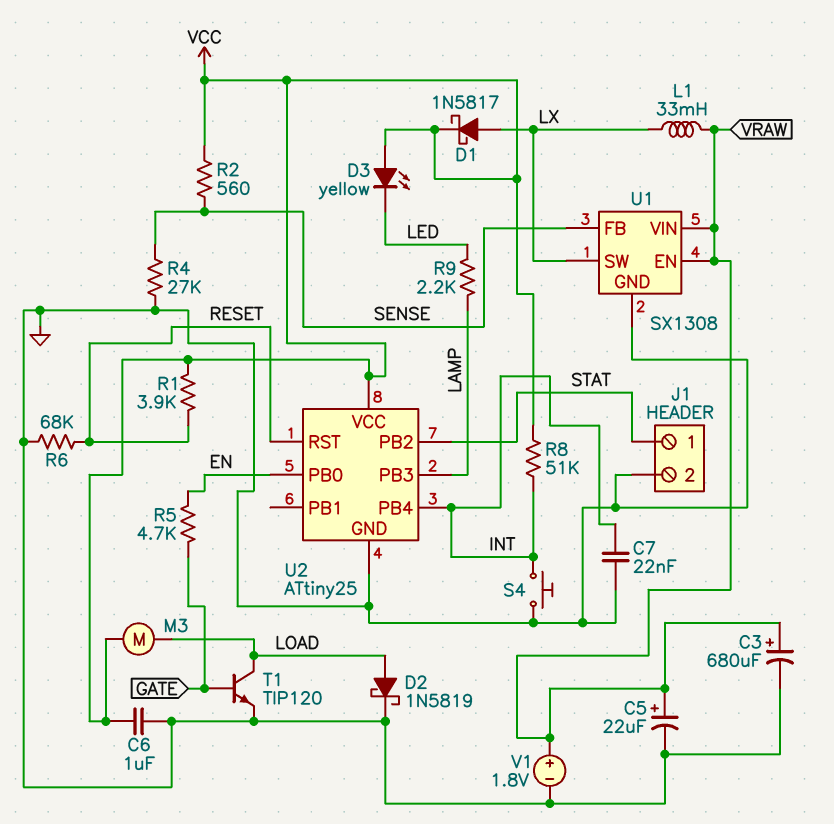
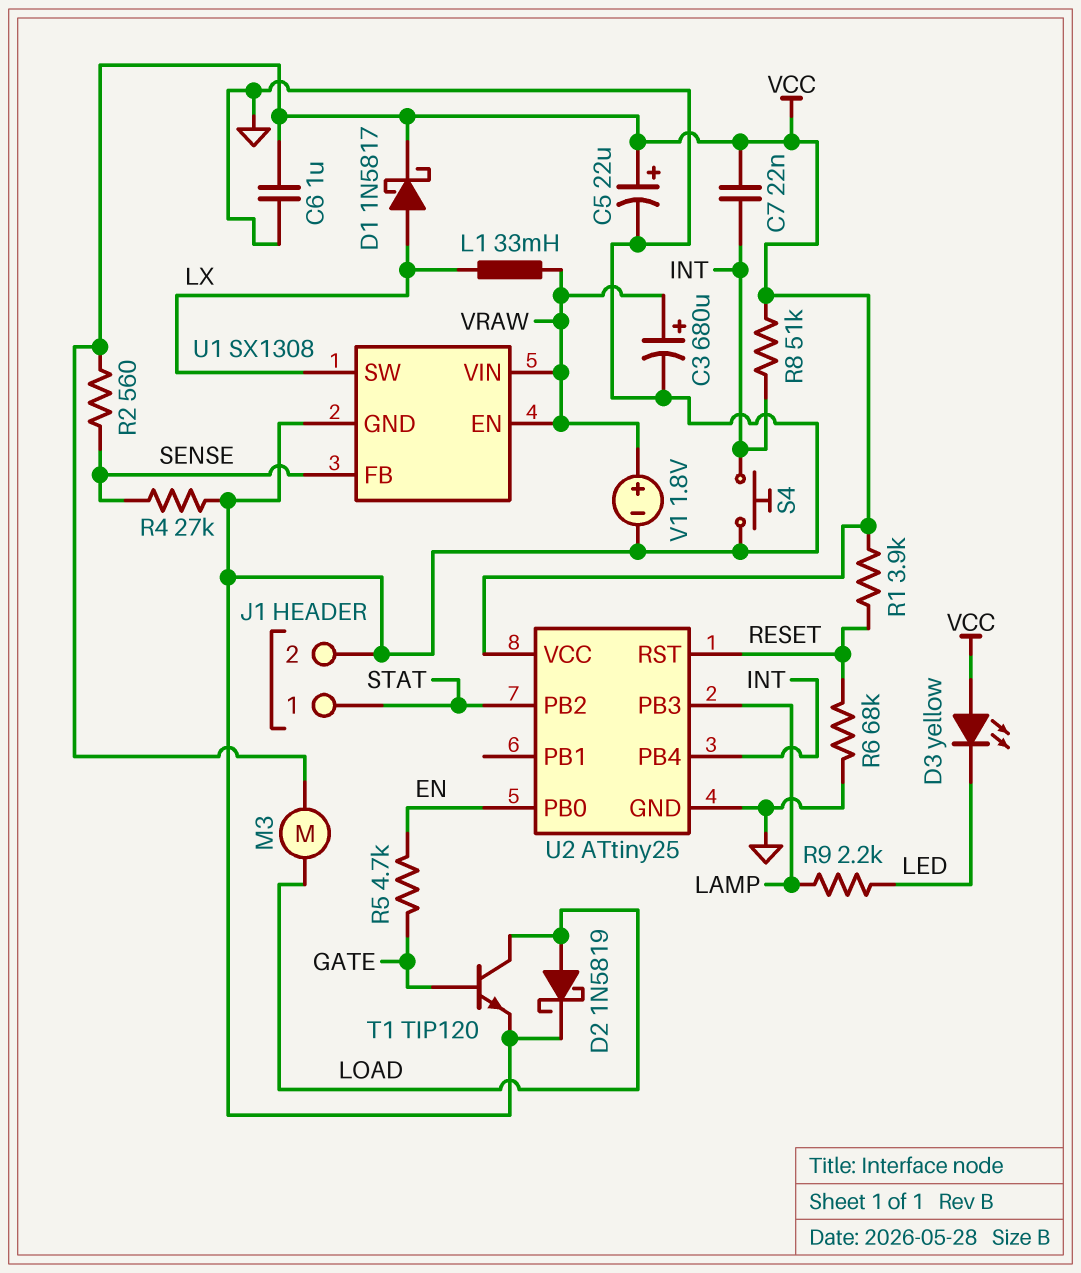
C5: 22uF (plus VRAW, minus GND) -> 22uF (plus VCC, minus GND)
C7: 22nF (GND, INT) -> 22nF (INT, VCC)

